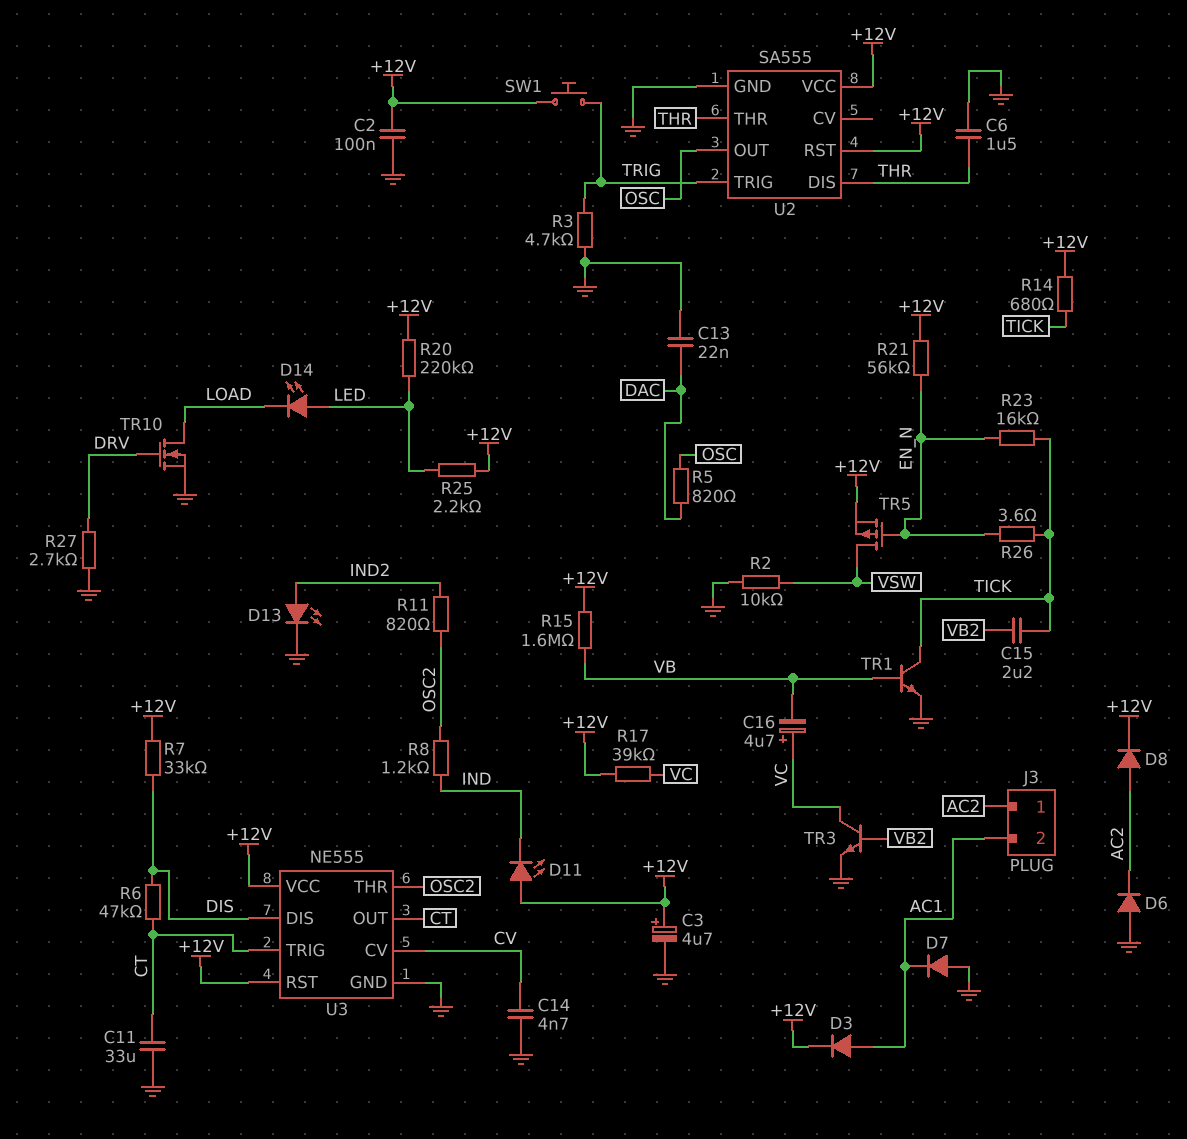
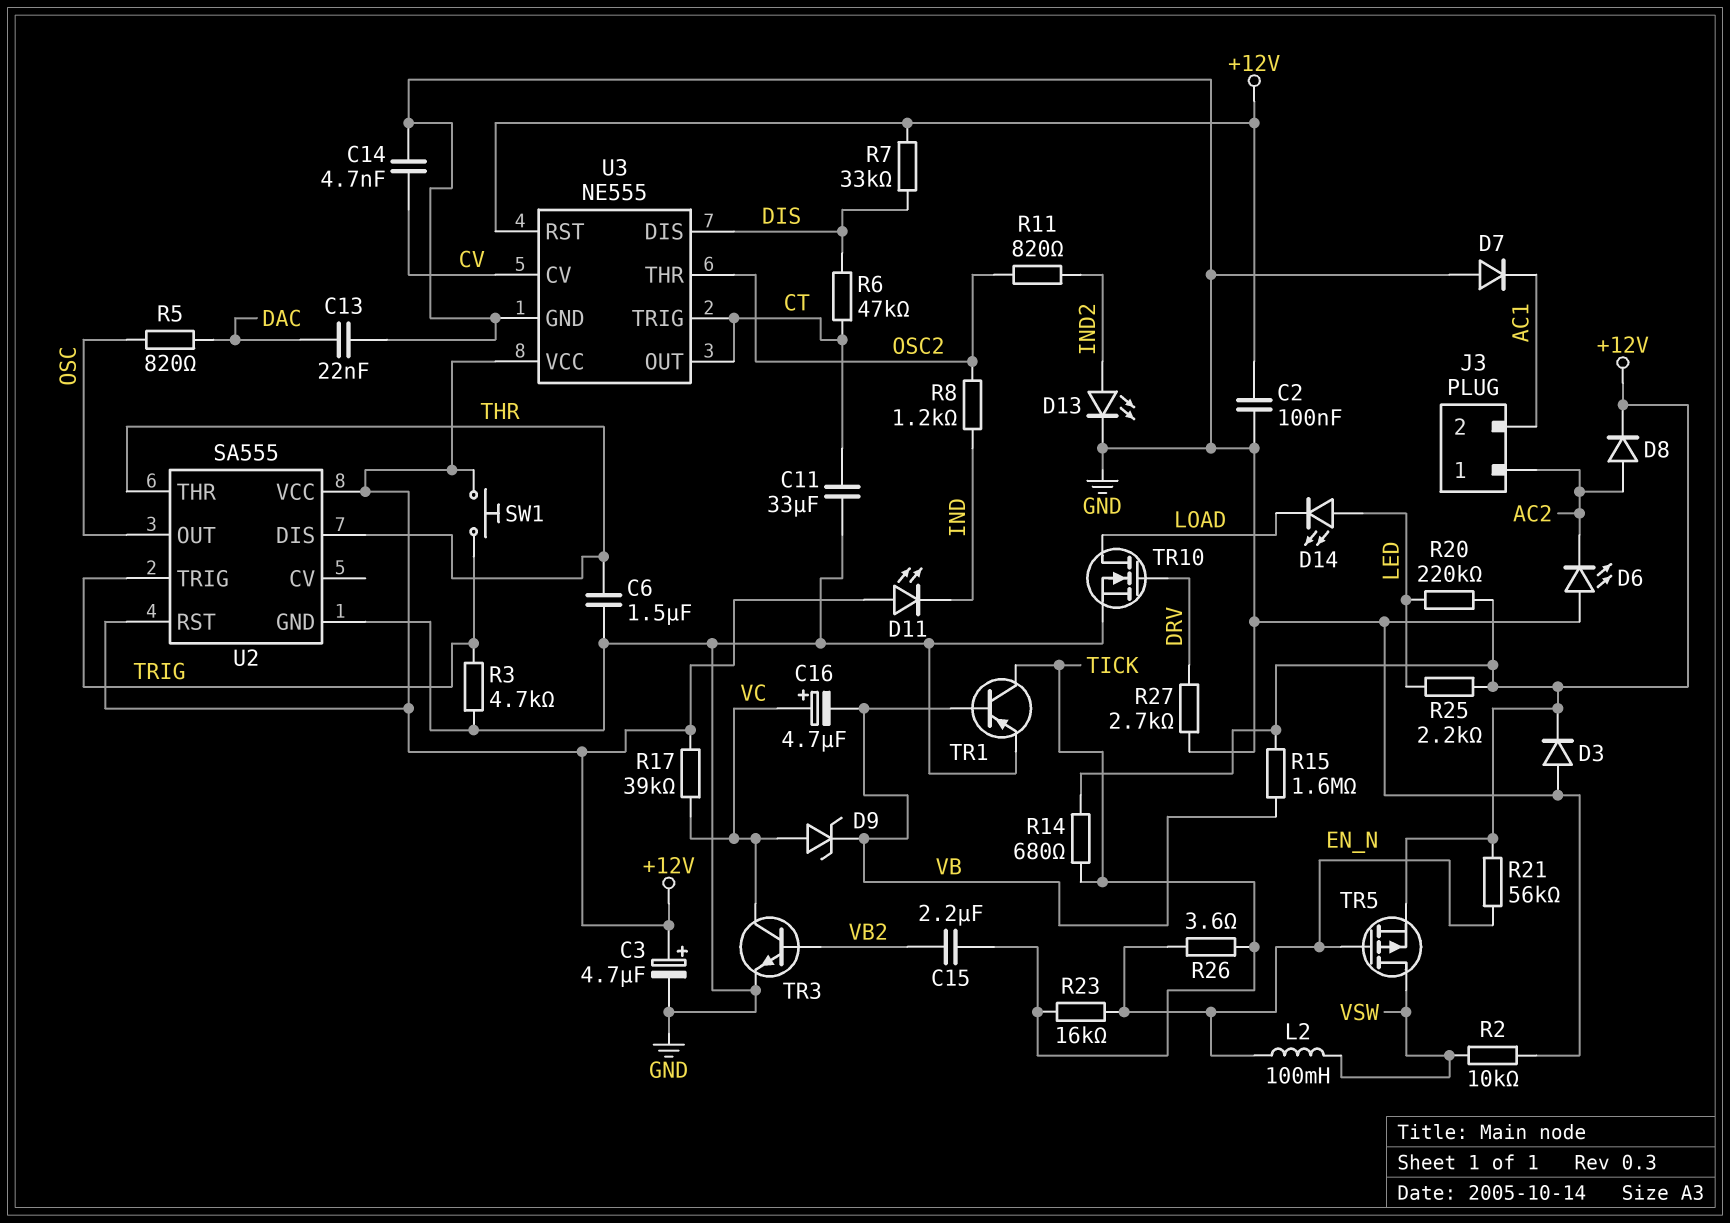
D3: diode (A AC1, K +12V) -> diode (A GND, K +12V)
D6: diode (A GND, K AC2) -> LED (A GND, K AC2)
D9: none -> zener (A VC, K VB)
L2: none -> 100mH (EN_N, VSW)
TR1: NPN (B VB, C TICK, E GND) -> PNP (B VB, C TICK, E GND)

